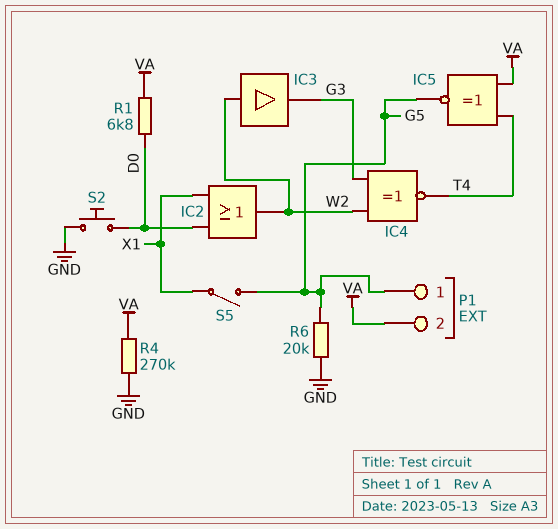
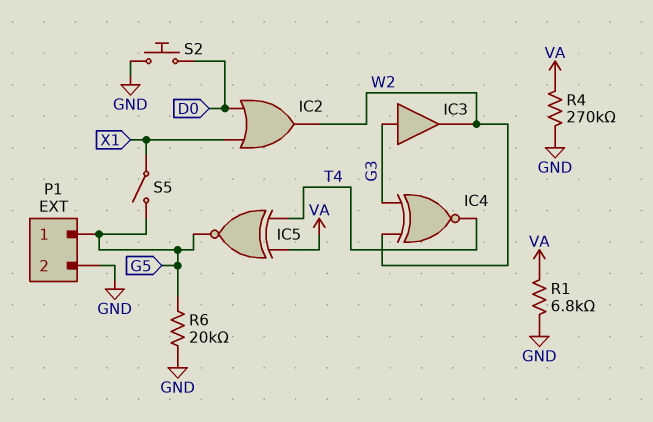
IC3: buffer (in W2, out G3) -> buffer (in G3, out W2)
P1 pin 2: VA -> GND
R1: 6.8k (D0, VA) -> 6.8k (GND, VA)

